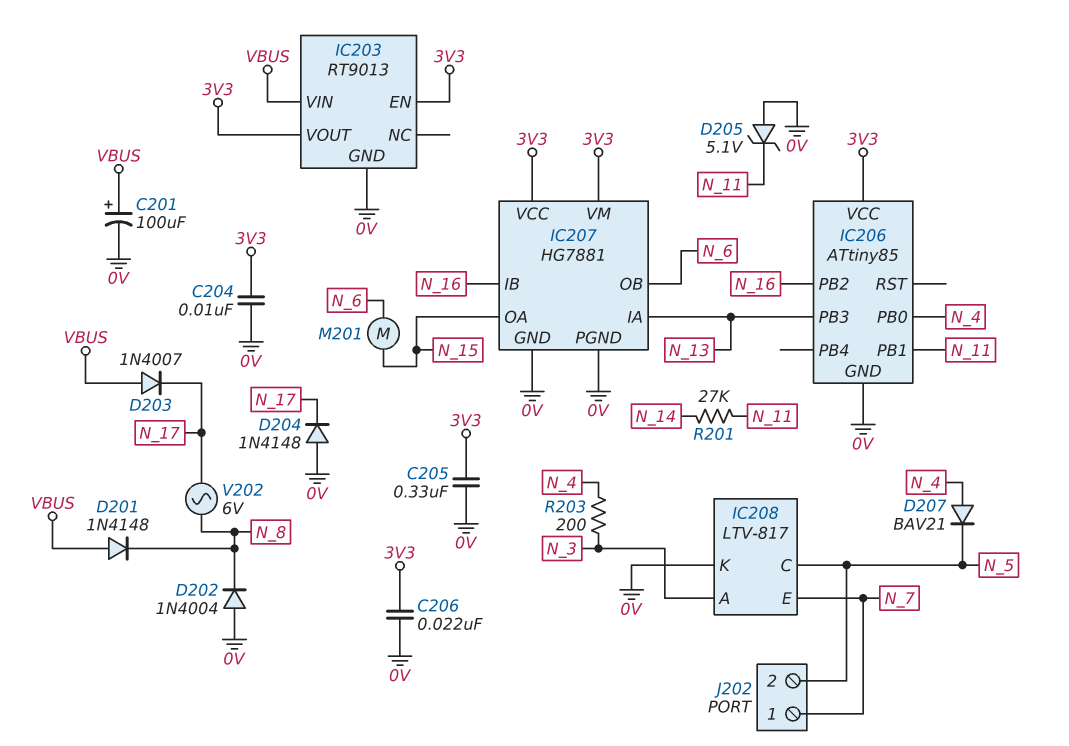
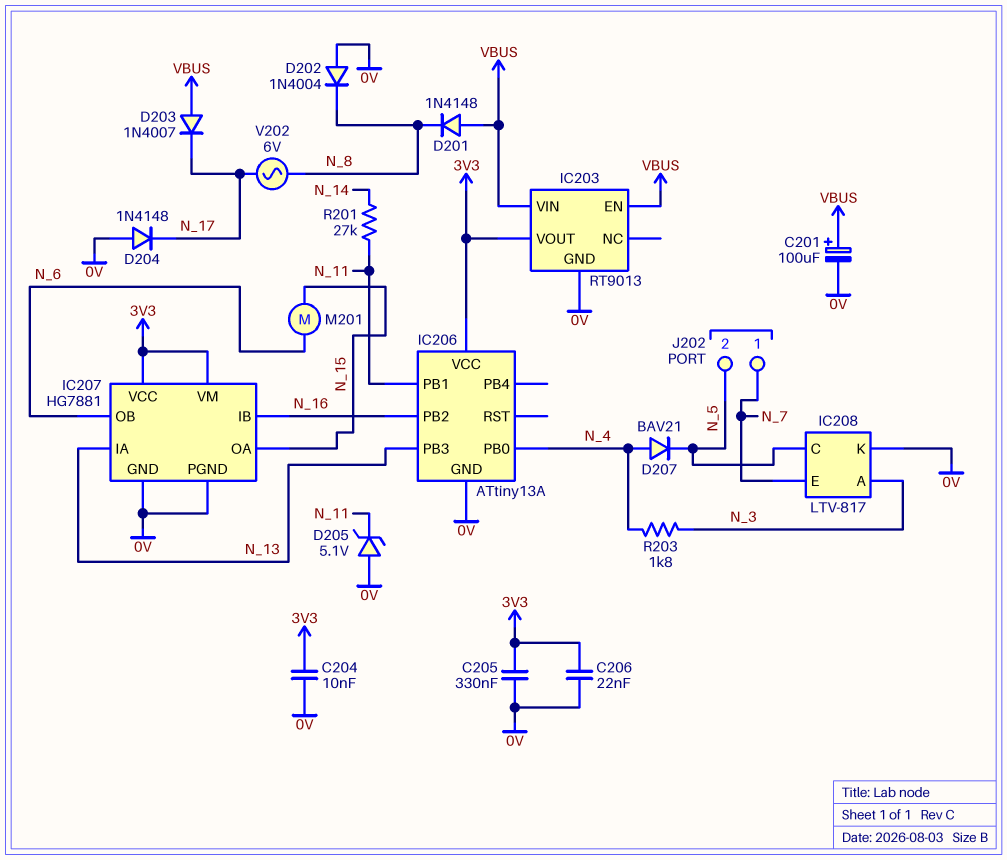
IC203 pin EN: 3V3 -> VBUS
IC206: ATtiny85 -> ATtiny13A
R203: 200 (N_3, N_4) -> 1.8k (N_3, N_4)

